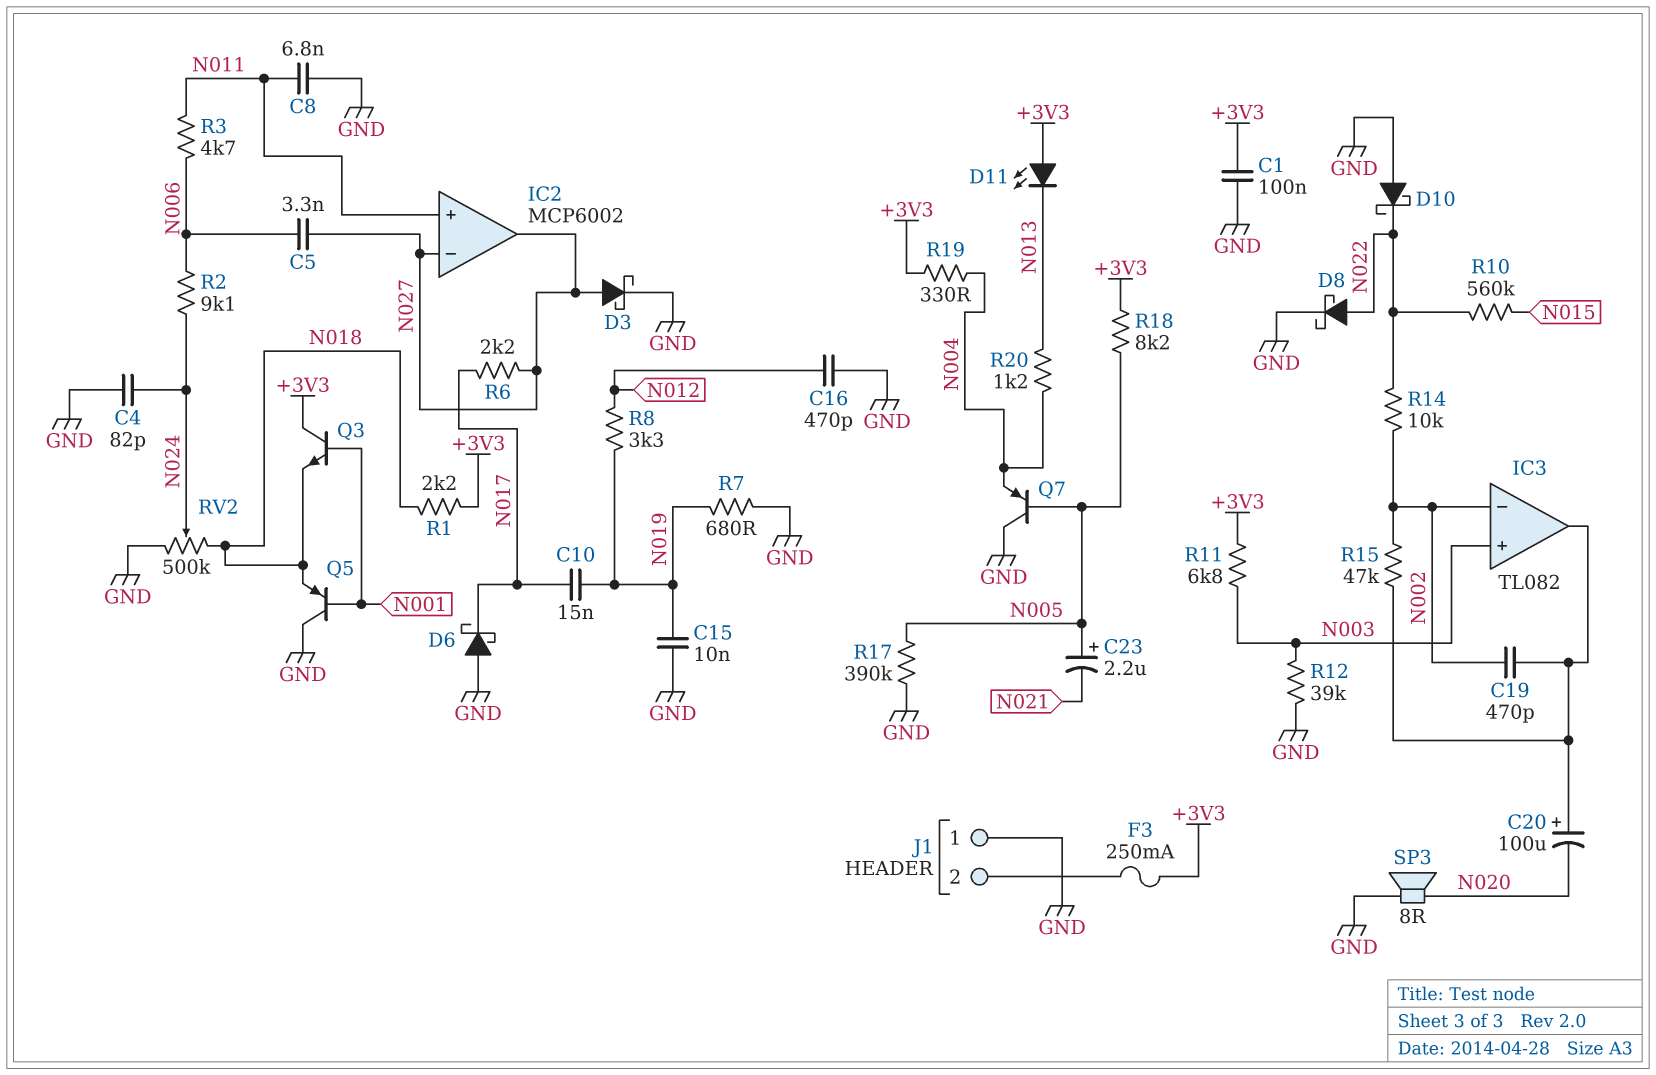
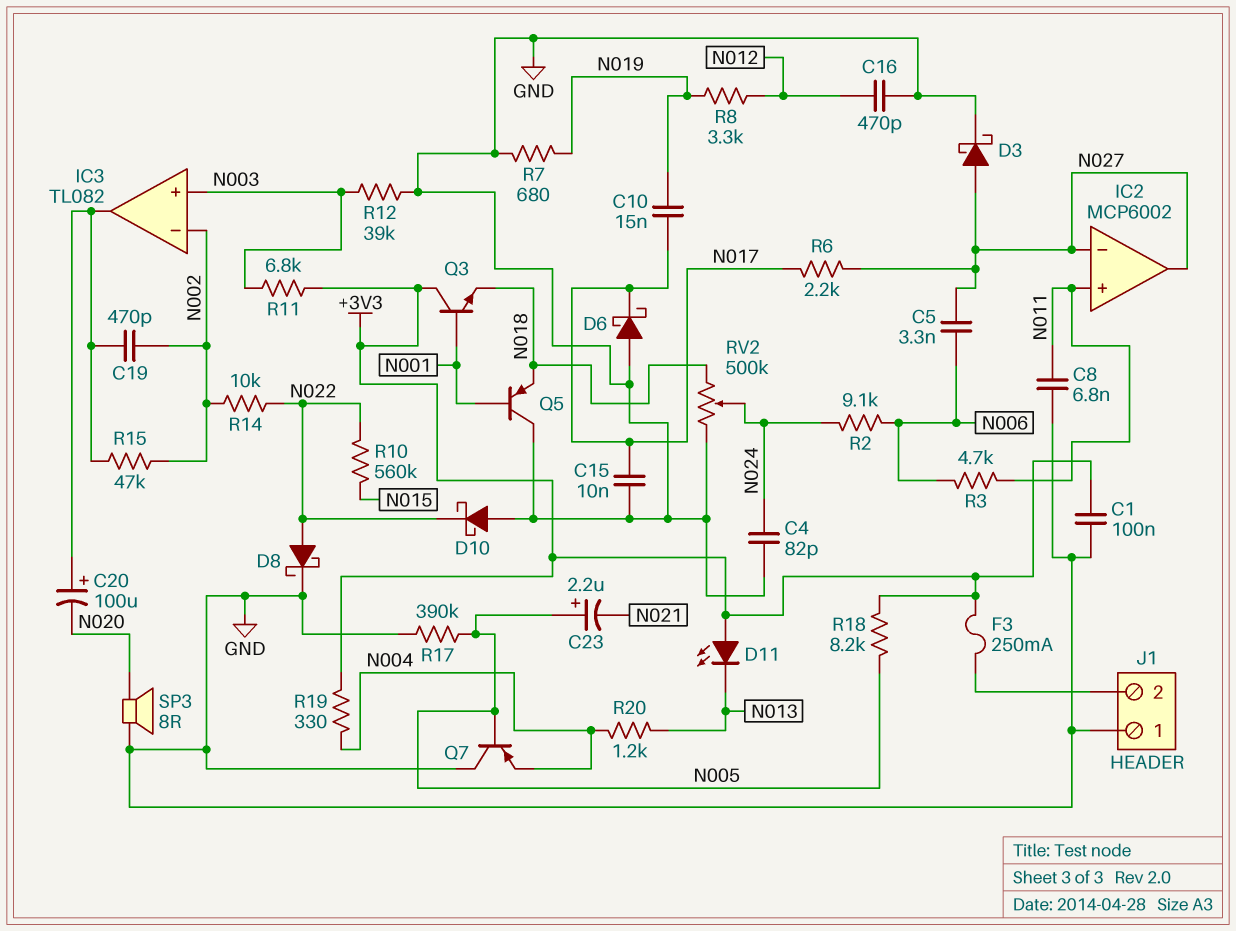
C15: 10nF (GND, N019) -> 10nF (GND, N017)
R1: 2.2k (+3V3, N018) -> none

